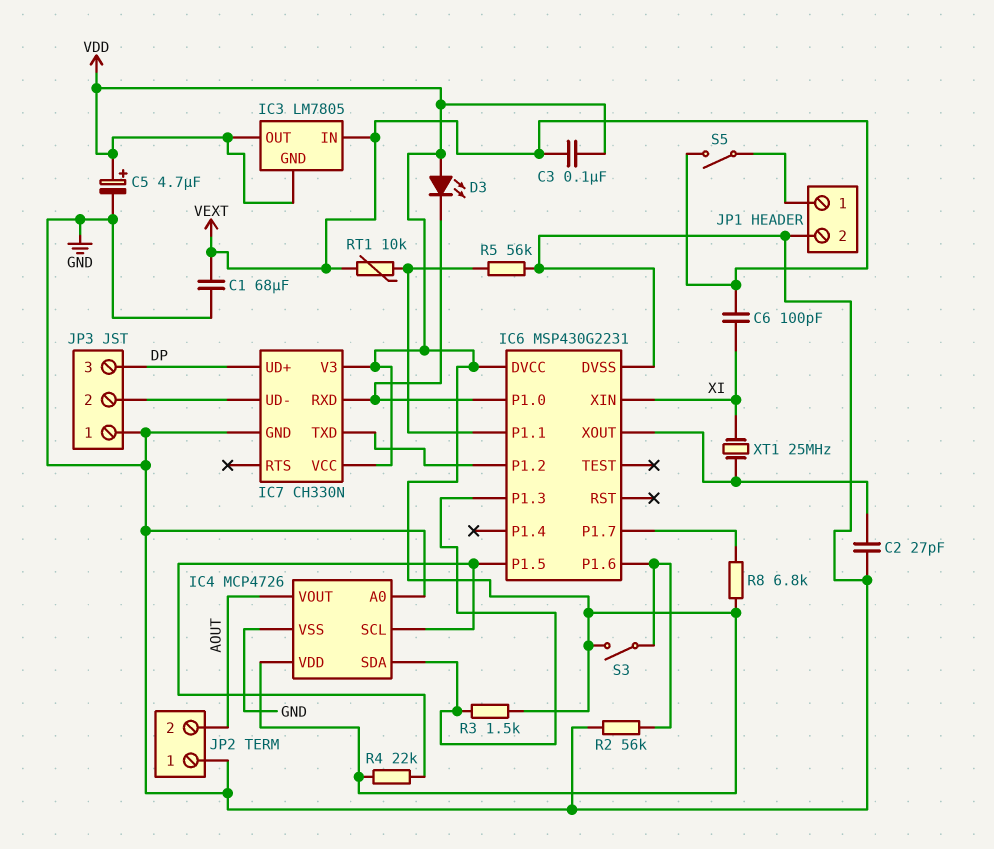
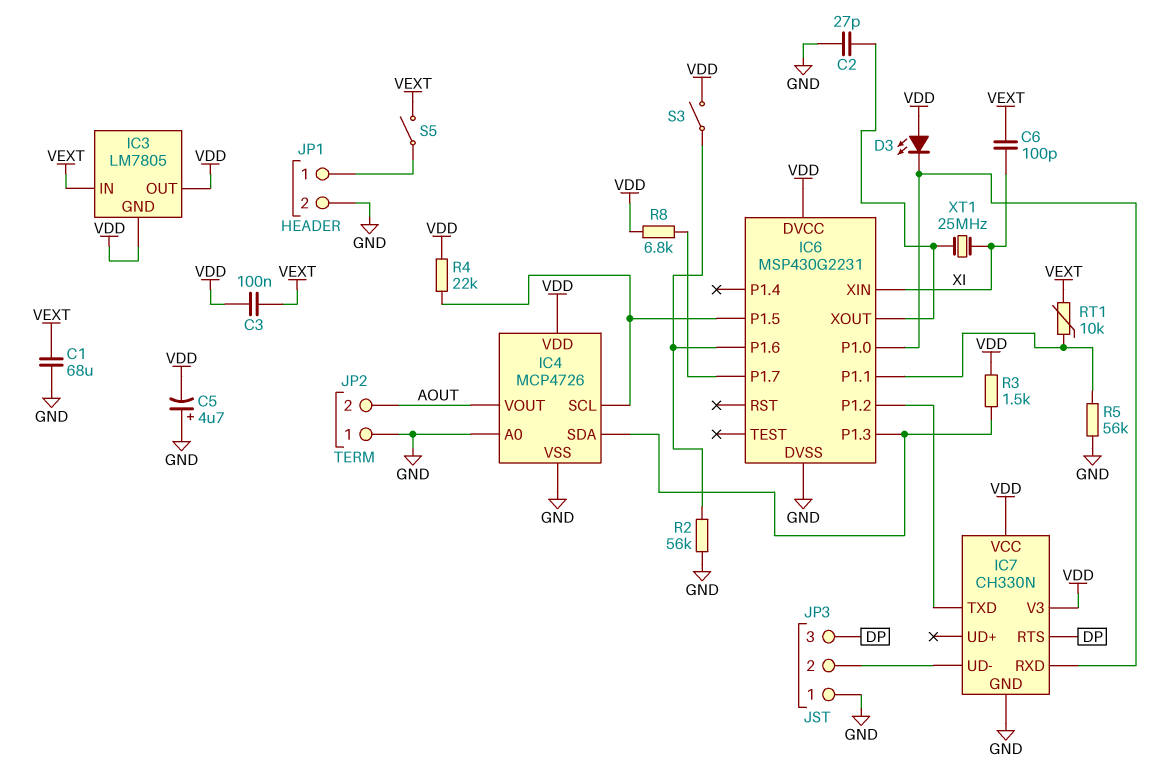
C5: 4.7uF (plus VDD, minus GND) -> 4.7uF (plus GND, minus VDD)
IC7 pin RTS: none -> DP
IC7 pin UD+: DP -> none

